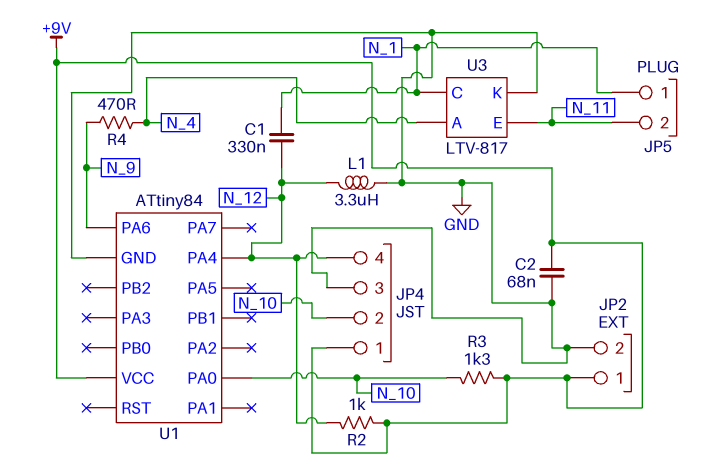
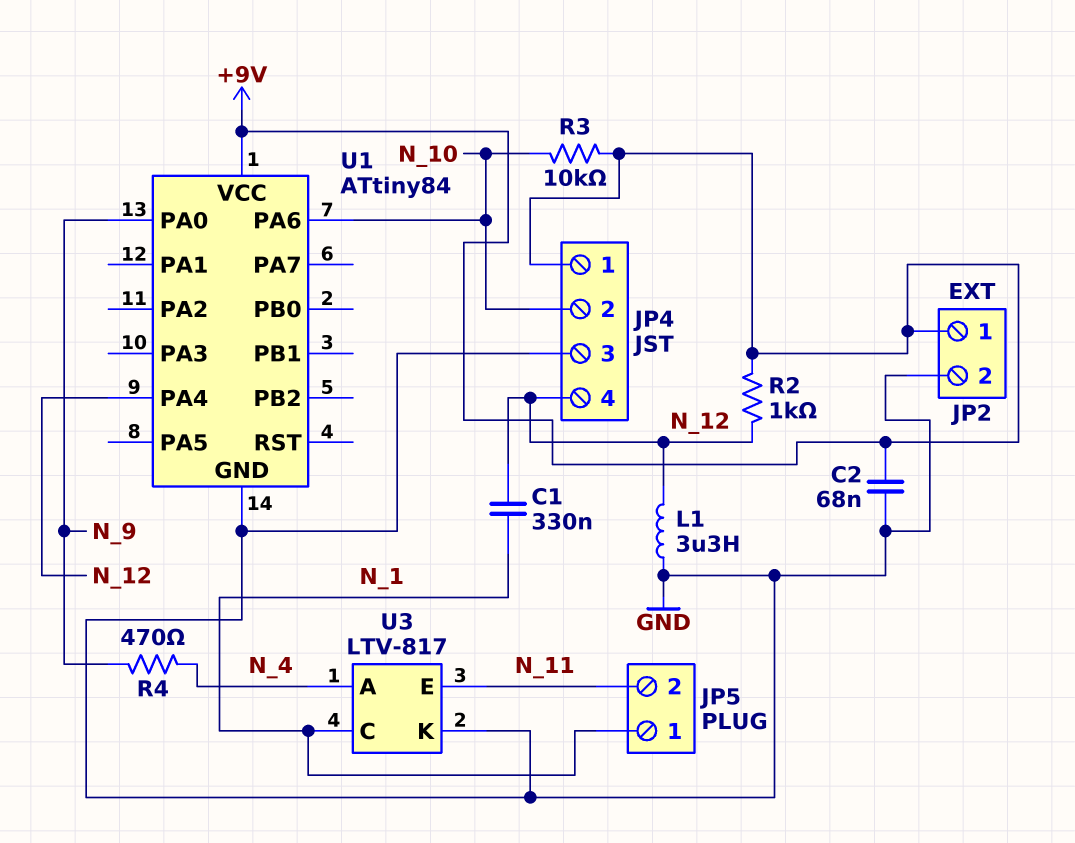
R3: 1.3k (+9V, N_10) -> 10k (+9V, N_10)
U1 pin PA0: N_10 -> N_9
U1 pin PA6: N_9 -> N_10

